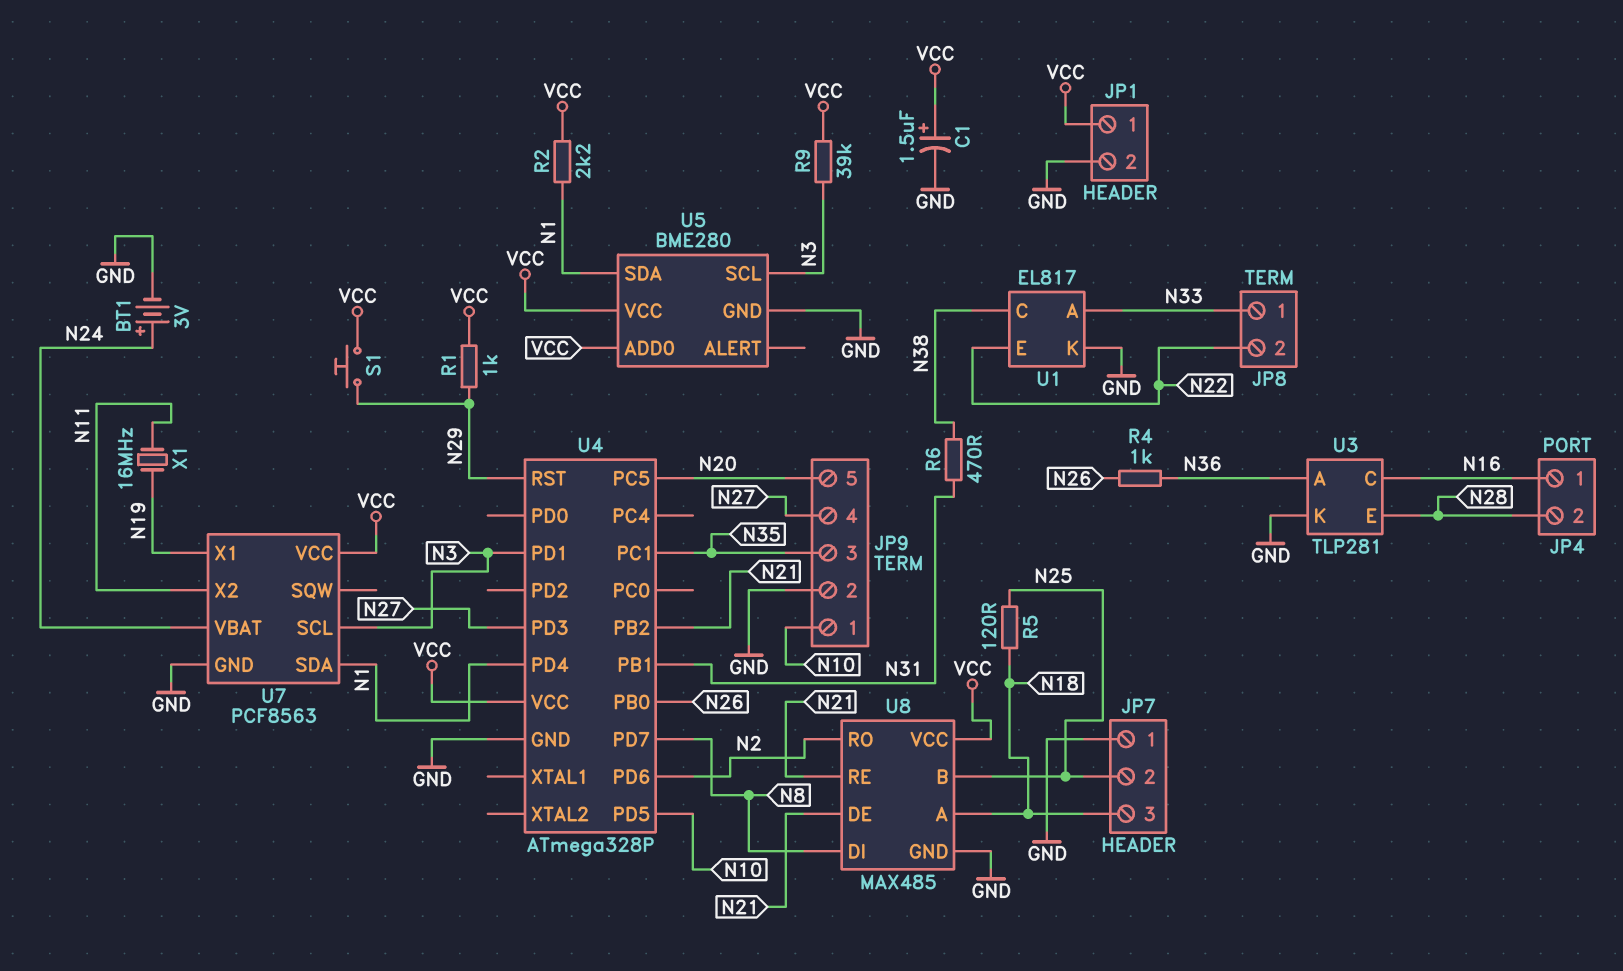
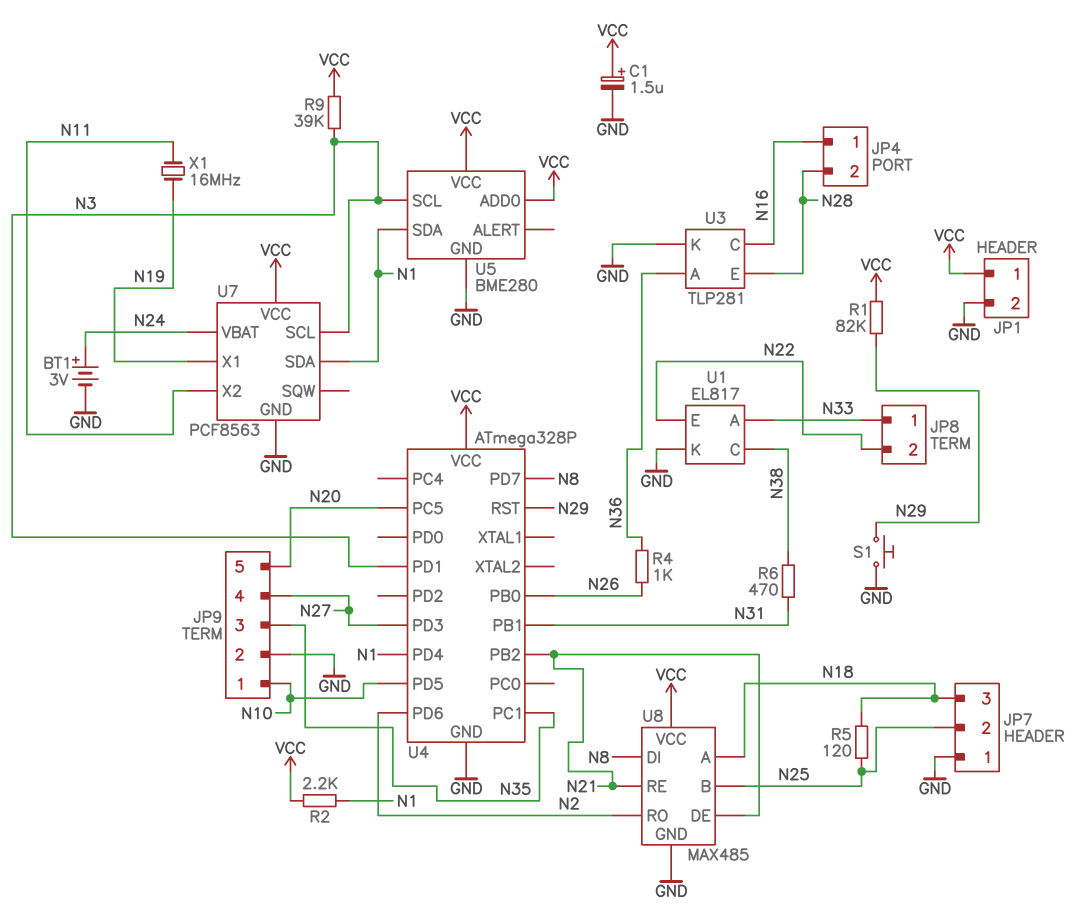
R1: 1k (N29, VCC) -> 82k (N29, VCC)
S1: button (N29, VCC) -> button (GND, N29)

